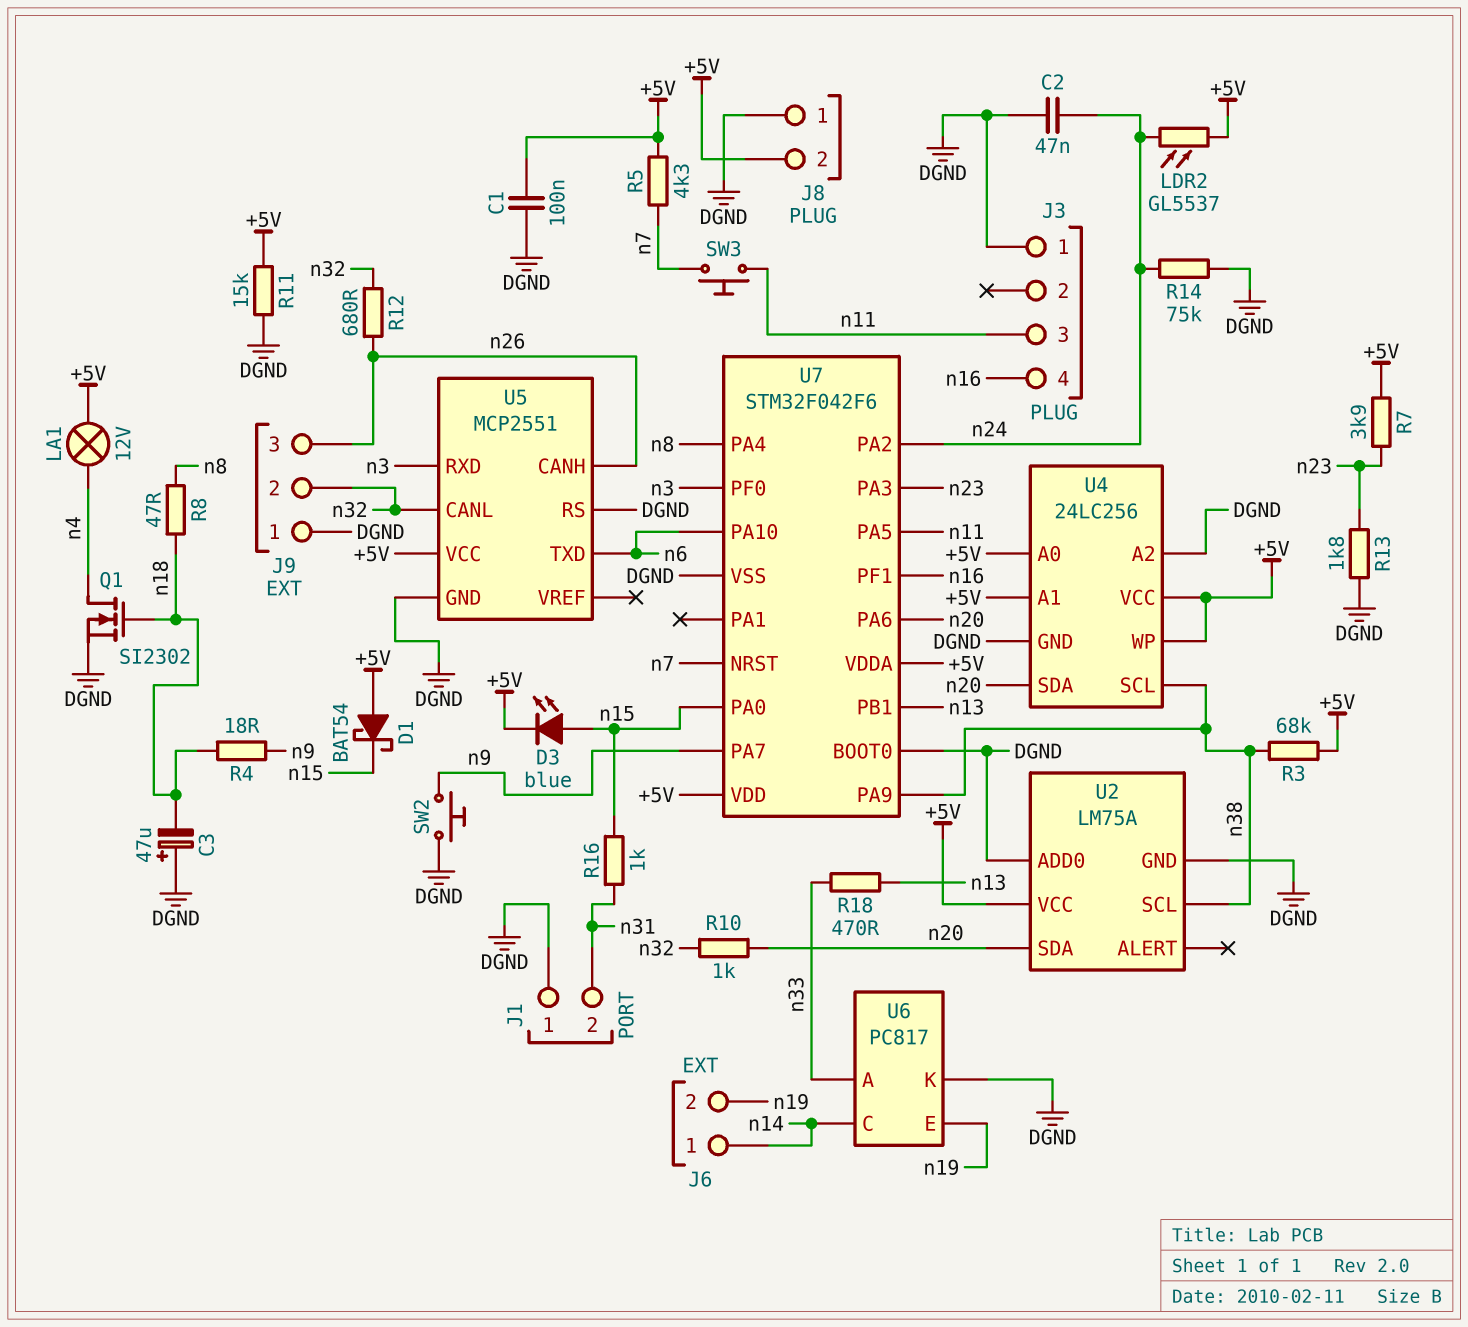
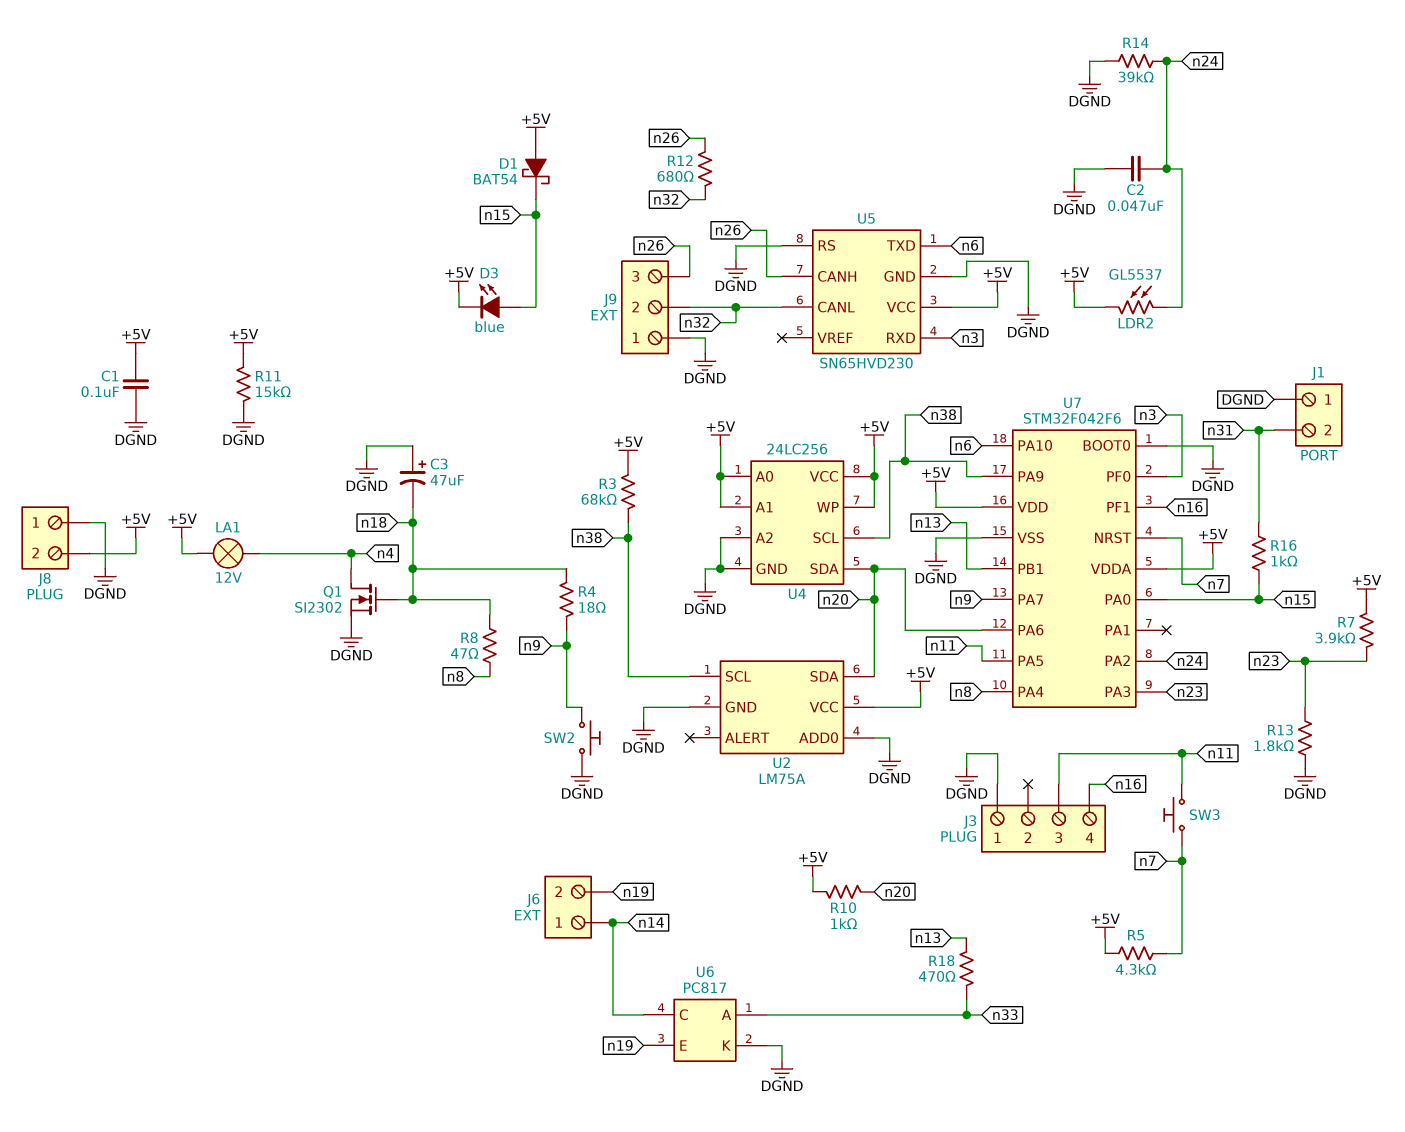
R10: 1k (n20, n32) -> 1k (+5V, n20)
R14: 75k (DGND, n24) -> 39k (DGND, n24)
U5: MCP2551 -> SN65HVD230

